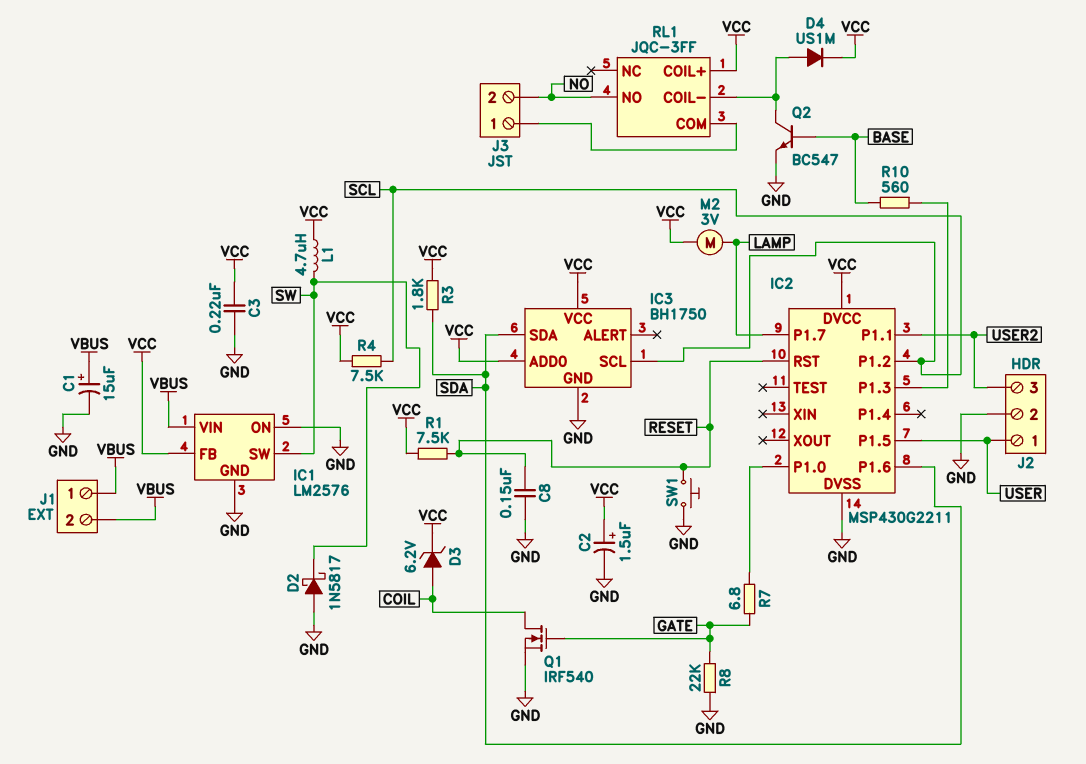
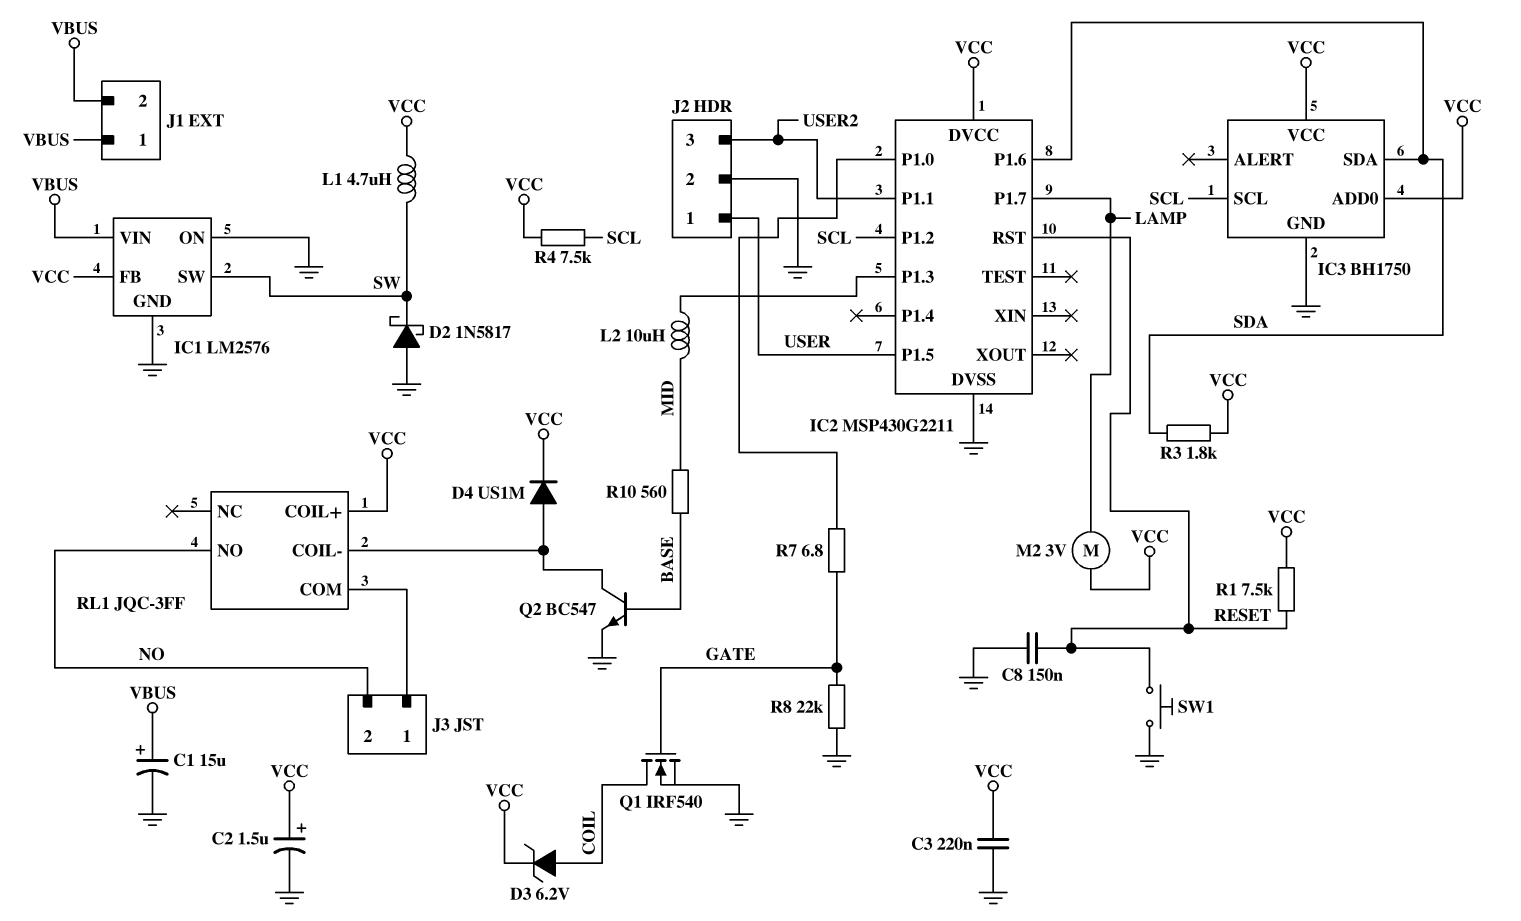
L2: none -> 10uH (IC2/P1.3, MID)
R10: 560 (BASE, IC2/P1.3) -> 560 (BASE, MID)

